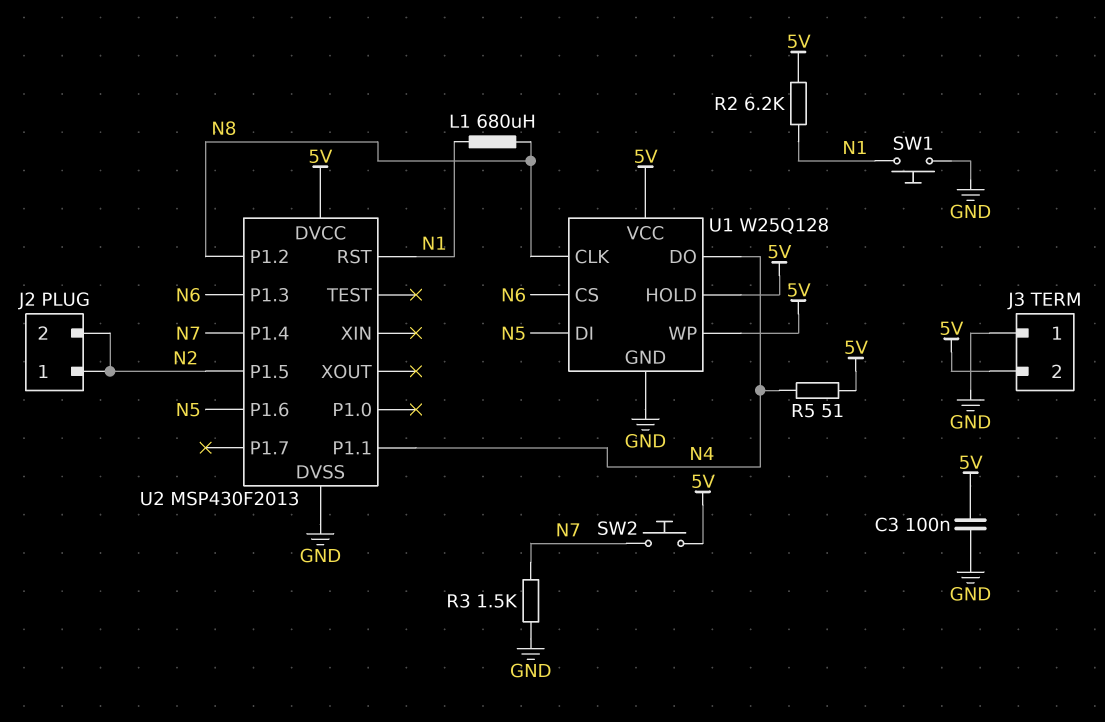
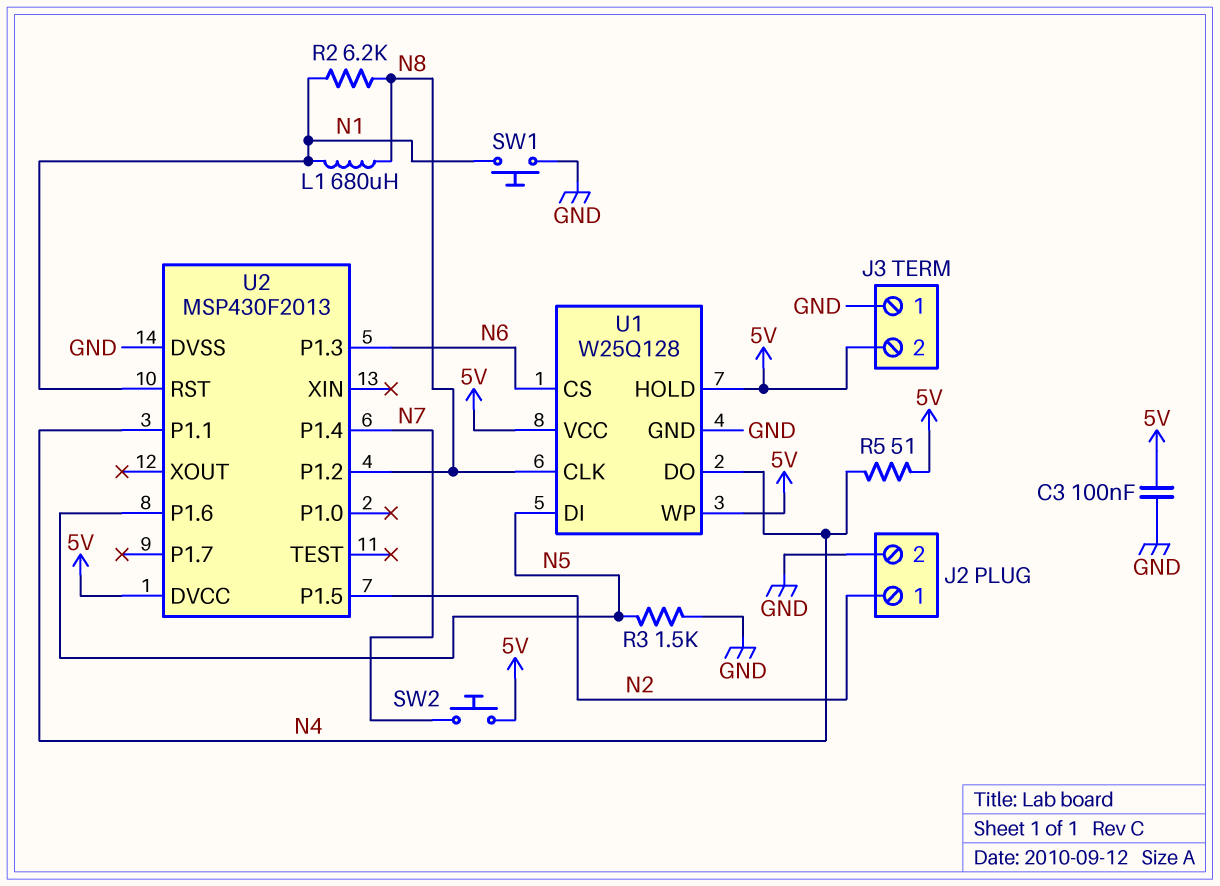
J2 pin 2: N2 -> GND
R2: 6.2k (5V, N1) -> 6.2k (N1, N8)
R3: 1.5k (GND, N7) -> 1.5k (GND, N5)

